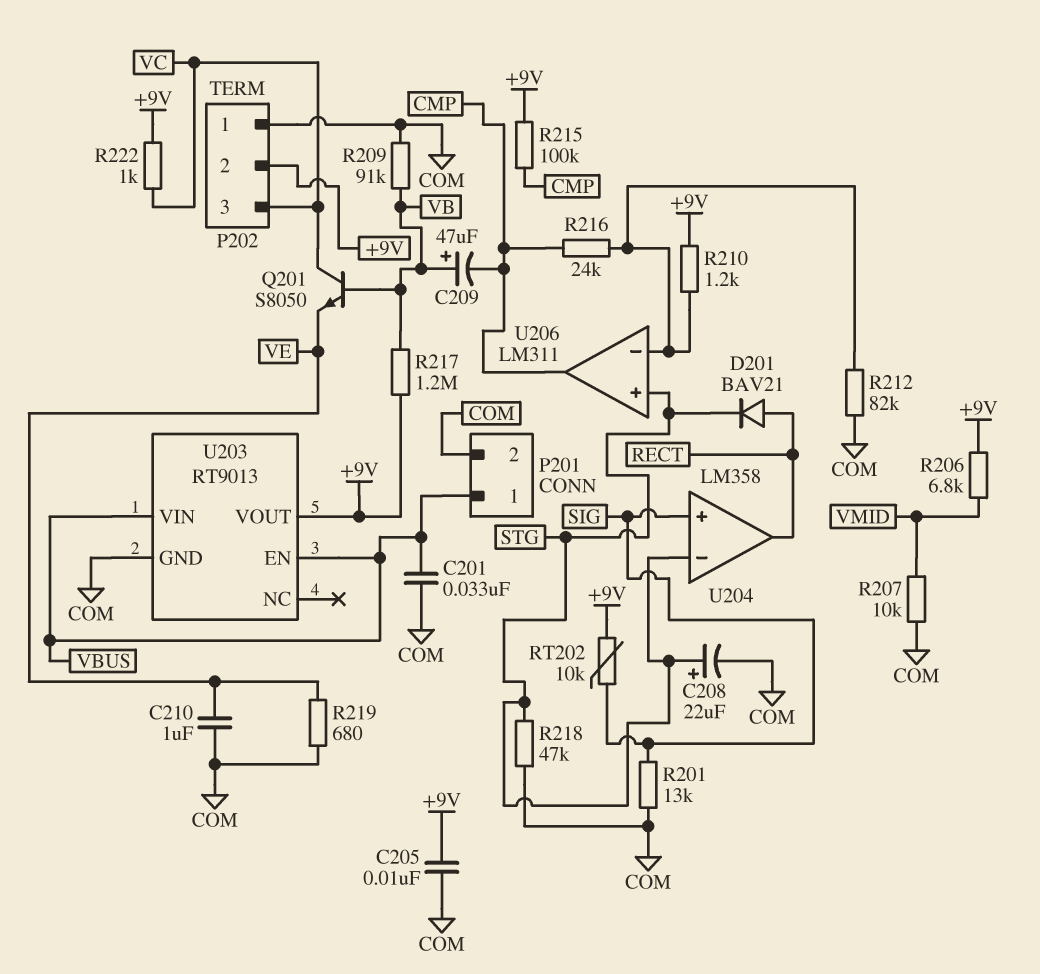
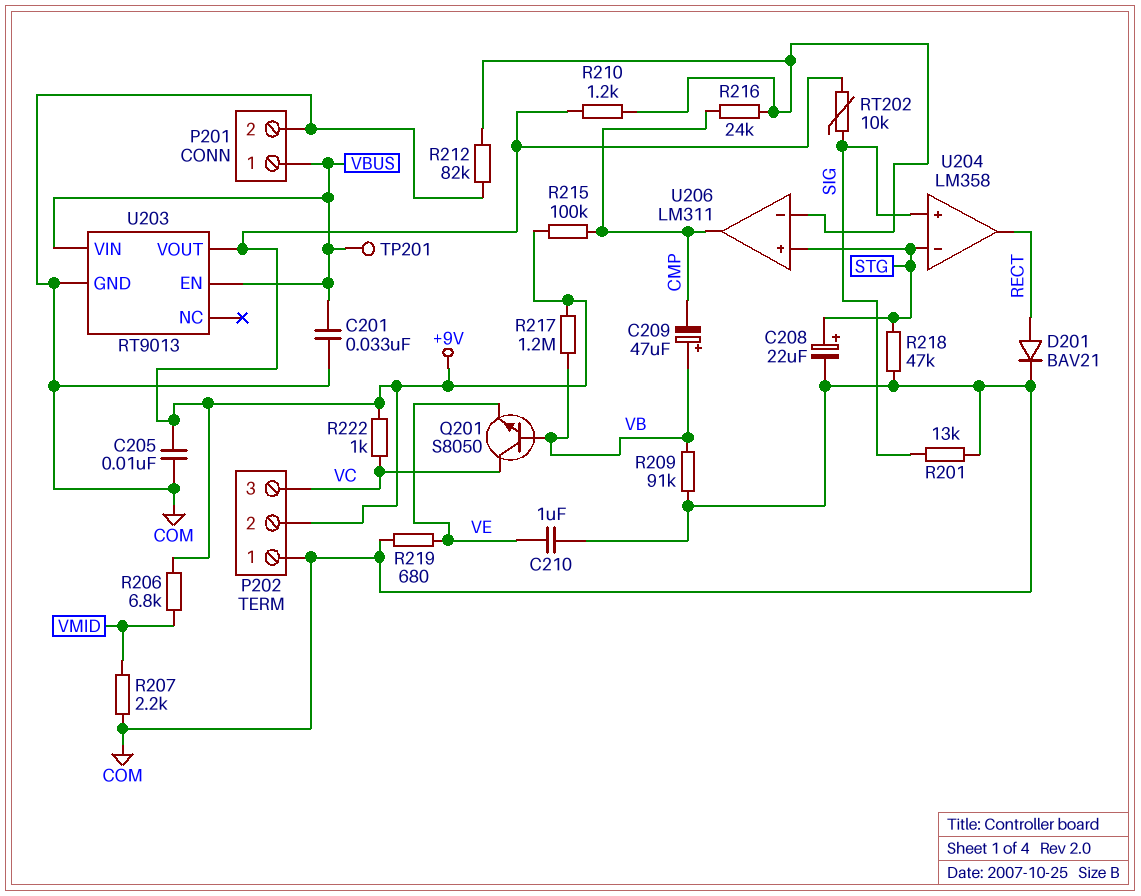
D201: diode BAV21 (A RECT, K STG) -> diode BAV21 (A RECT, K COM)
R207: 10k (COM, VMID) -> 2.2k (COM, VMID)
TP201: none -> test point (VBUS)

